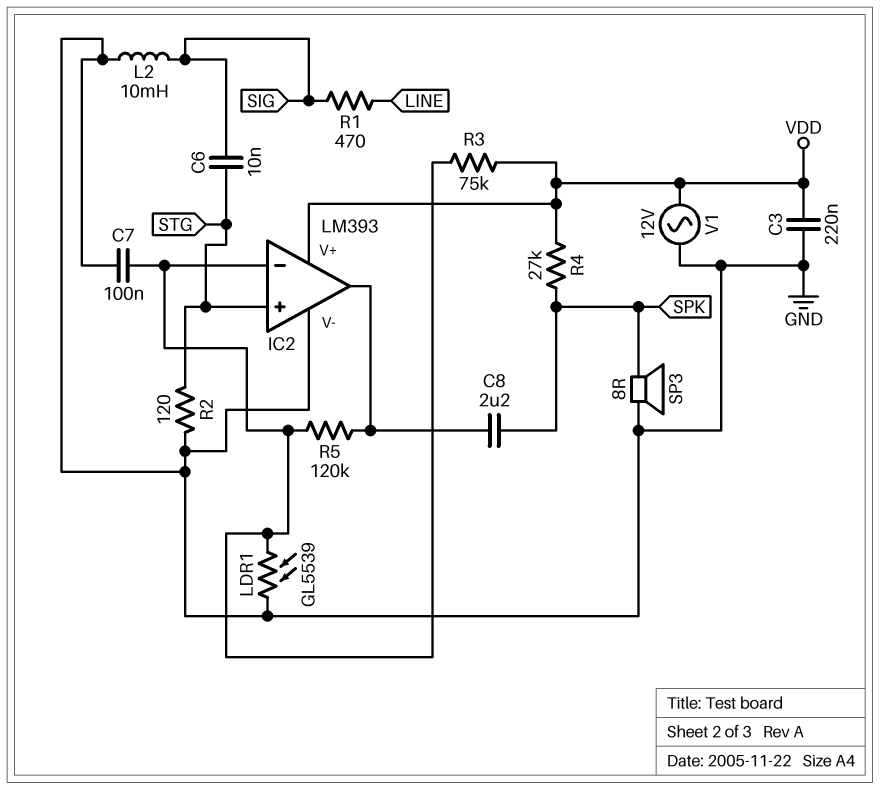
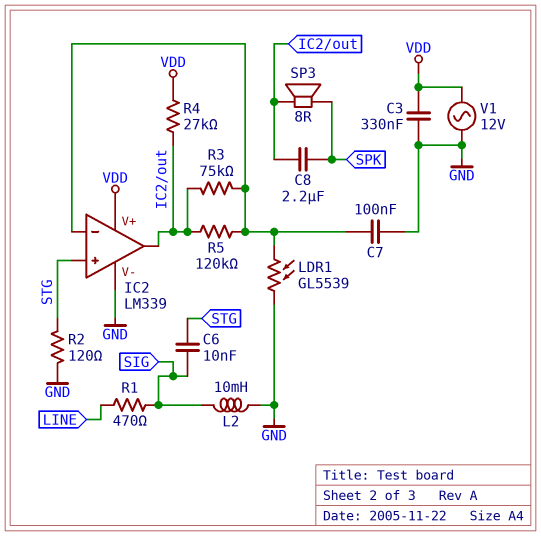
C3: 220nF (GND, VDD) -> 330nF (GND, VDD)
IC2: LM393 -> LM339
R3: 75k (IC2/in-, VDD) -> 75k (IC2/in-, IC2/out)
R4: 27k (SPK, VDD) -> 27k (IC2/out, VDD)
SP3: speaker 8R (GND, SPK) -> speaker 8R (IC2/out, SPK)

